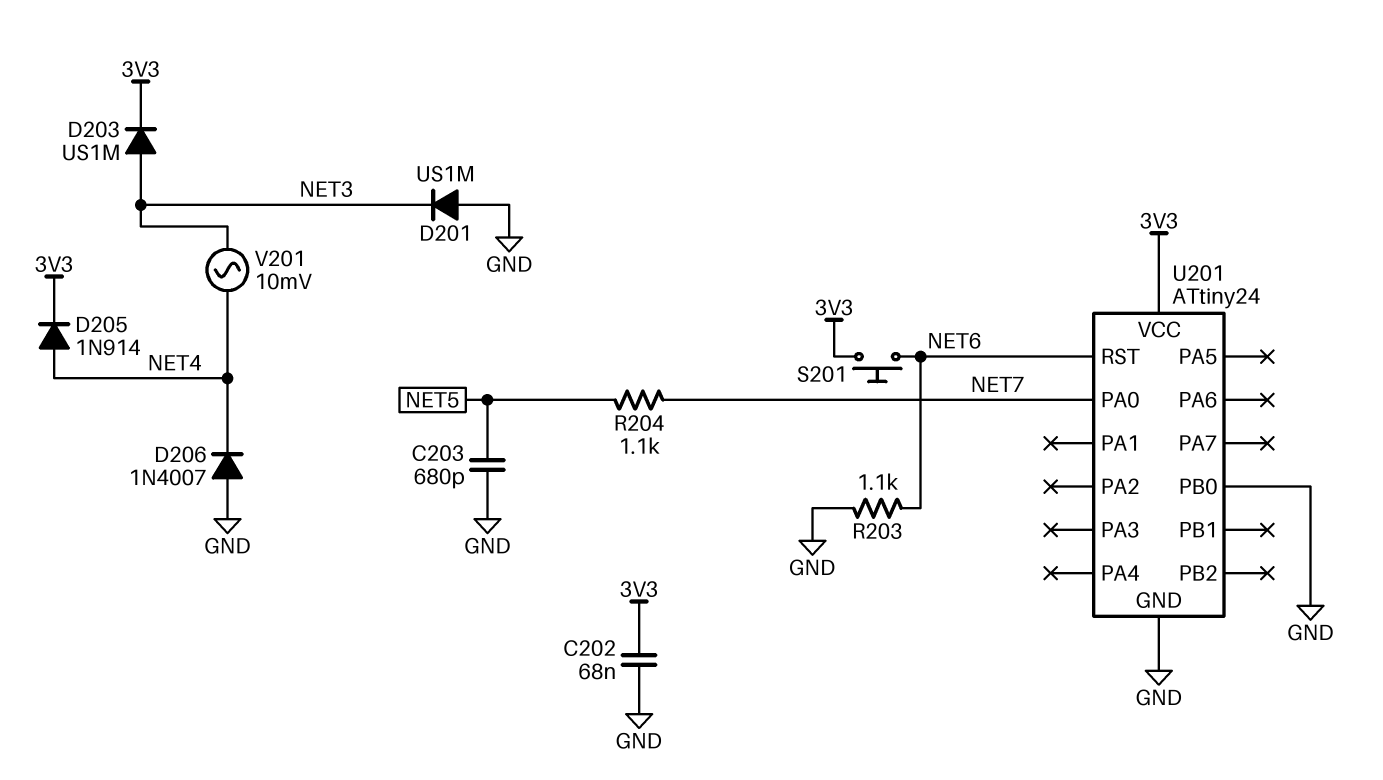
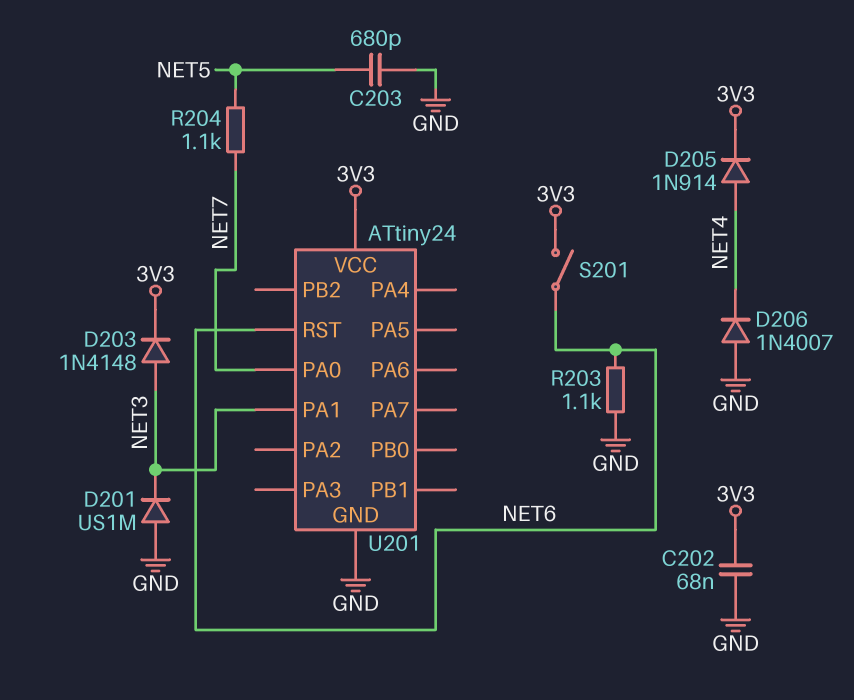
D203: diode US1M (A NET3, K 3V3) -> diode 1N4148 (A NET3, K 3V3)
S201: button (3V3, NET6) -> switch (3V3, NET6)
U201 pin PA1: none -> NET3
U201 pin PB0: GND -> none
V201: AC 10mV (NET3, NET4) -> none

